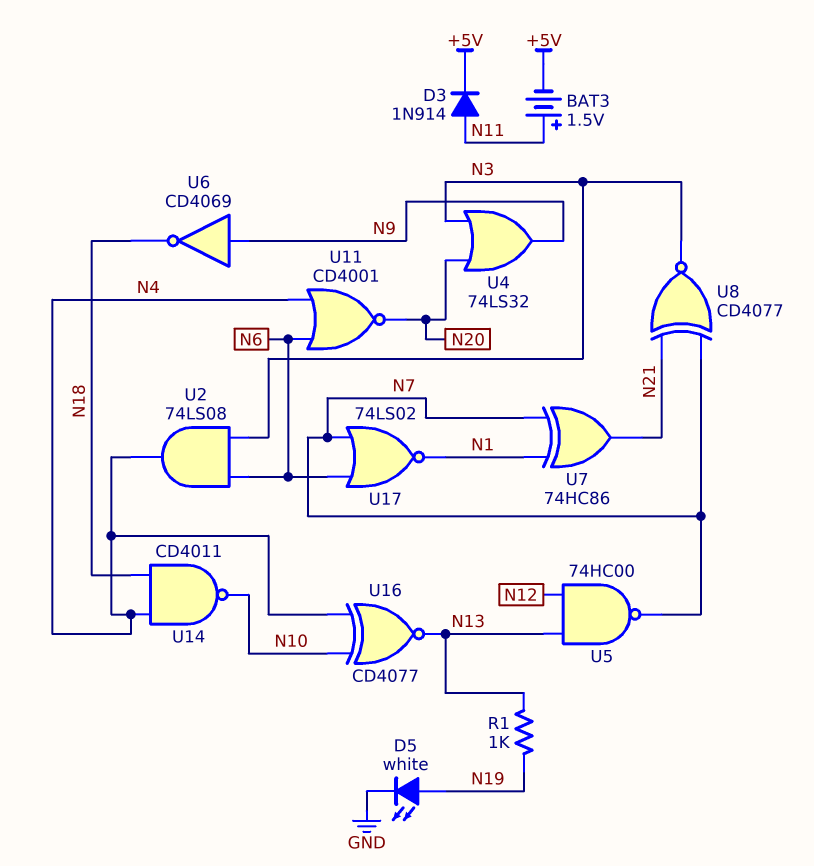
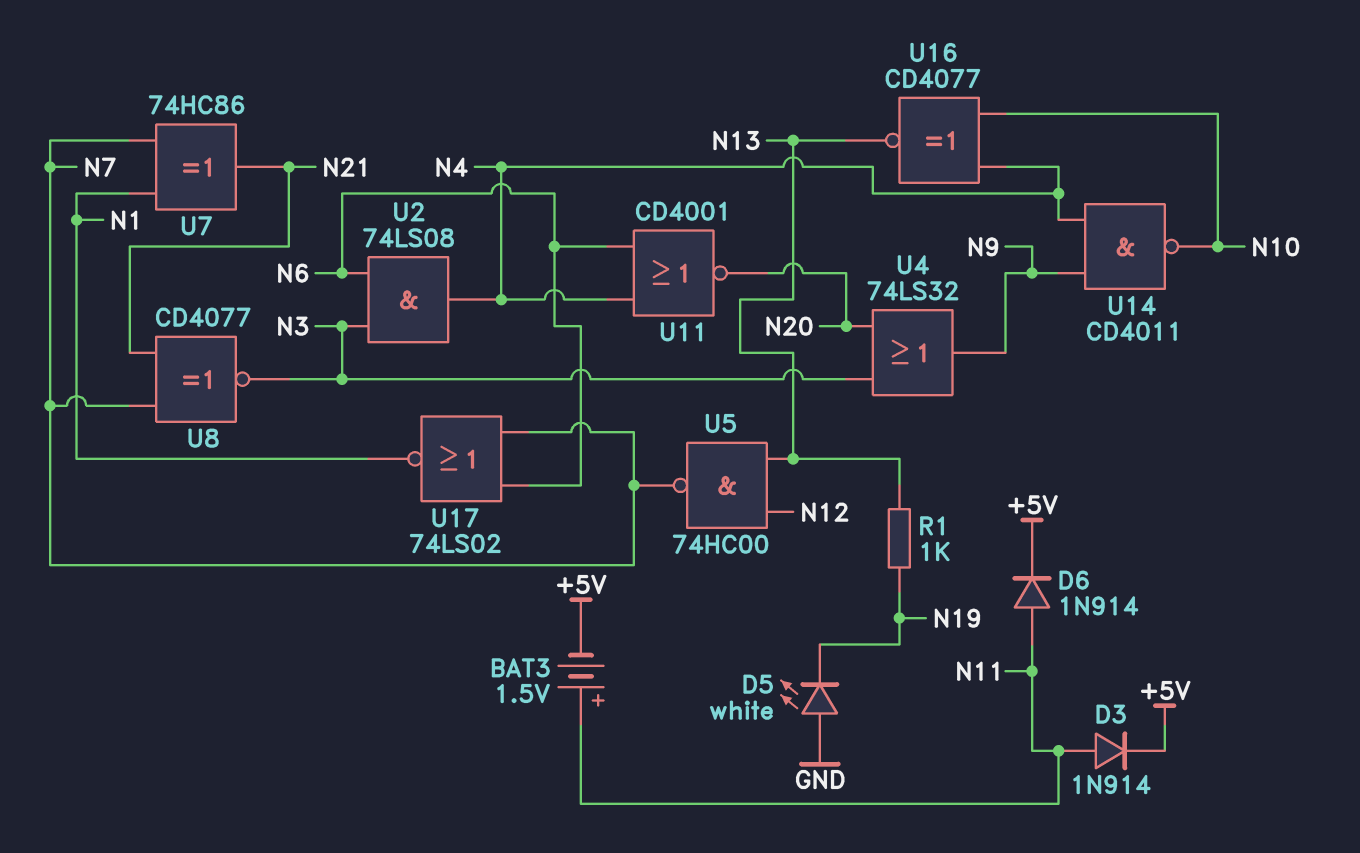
D5: LED white (A N19, K GND) -> LED white (A GND, K N19)
D6: none -> diode 1N914 (A N11, K +5V)
U6: NOT CD4069 (in N9, out N18) -> none
U14: NAND CD4011 (in N4, in N18, out N10) -> NAND CD4011 (in N4, in N9, out N10)

